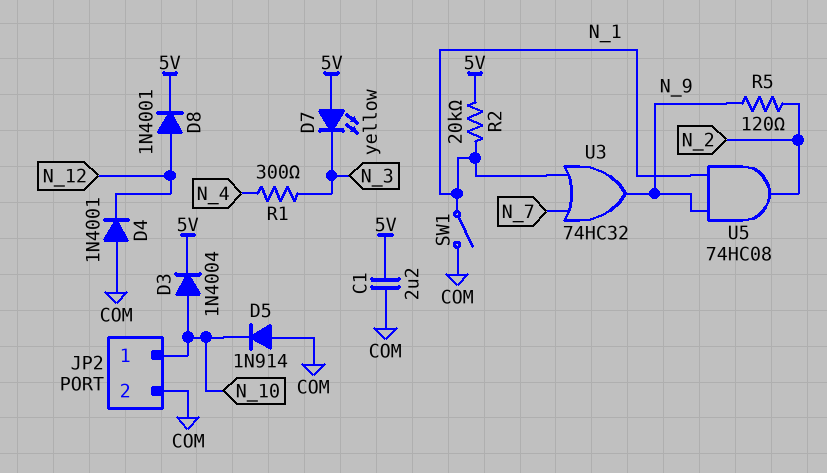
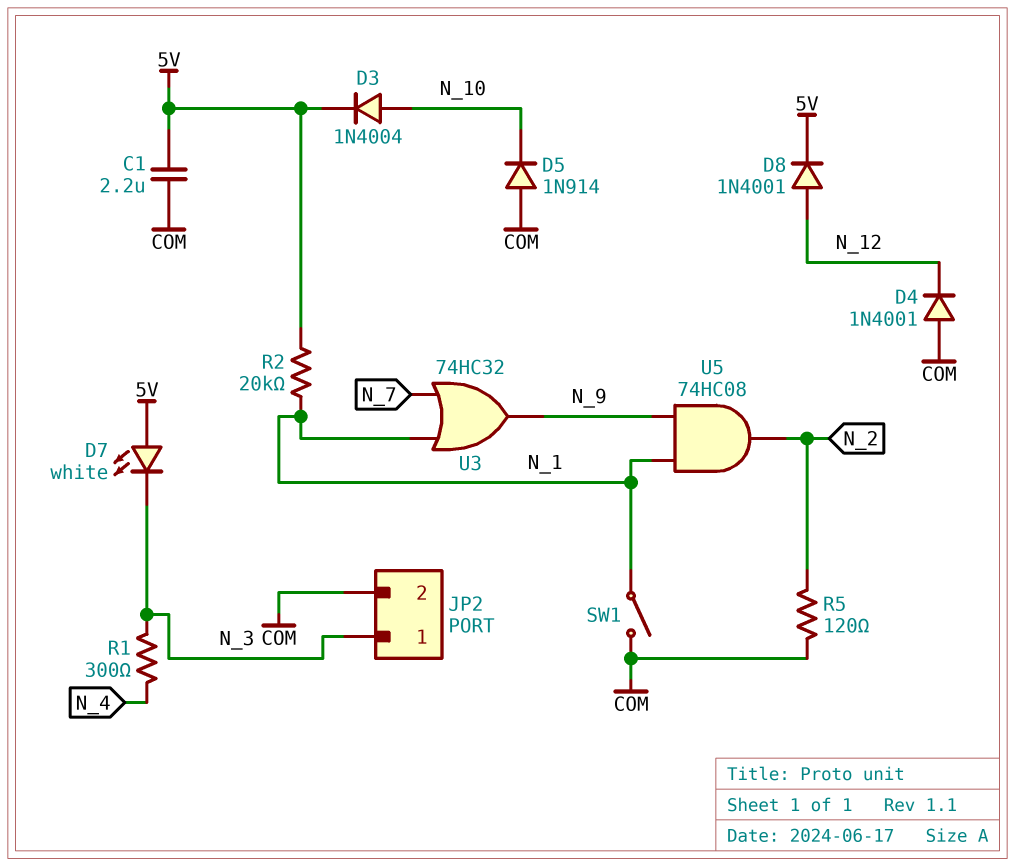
D7: LED yellow (A 5V, K N_3) -> LED white (A 5V, K N_3)
JP2 pin 1: N_10 -> N_3
R5: 120 (N_2, N_9) -> 120 (COM, N_2)

